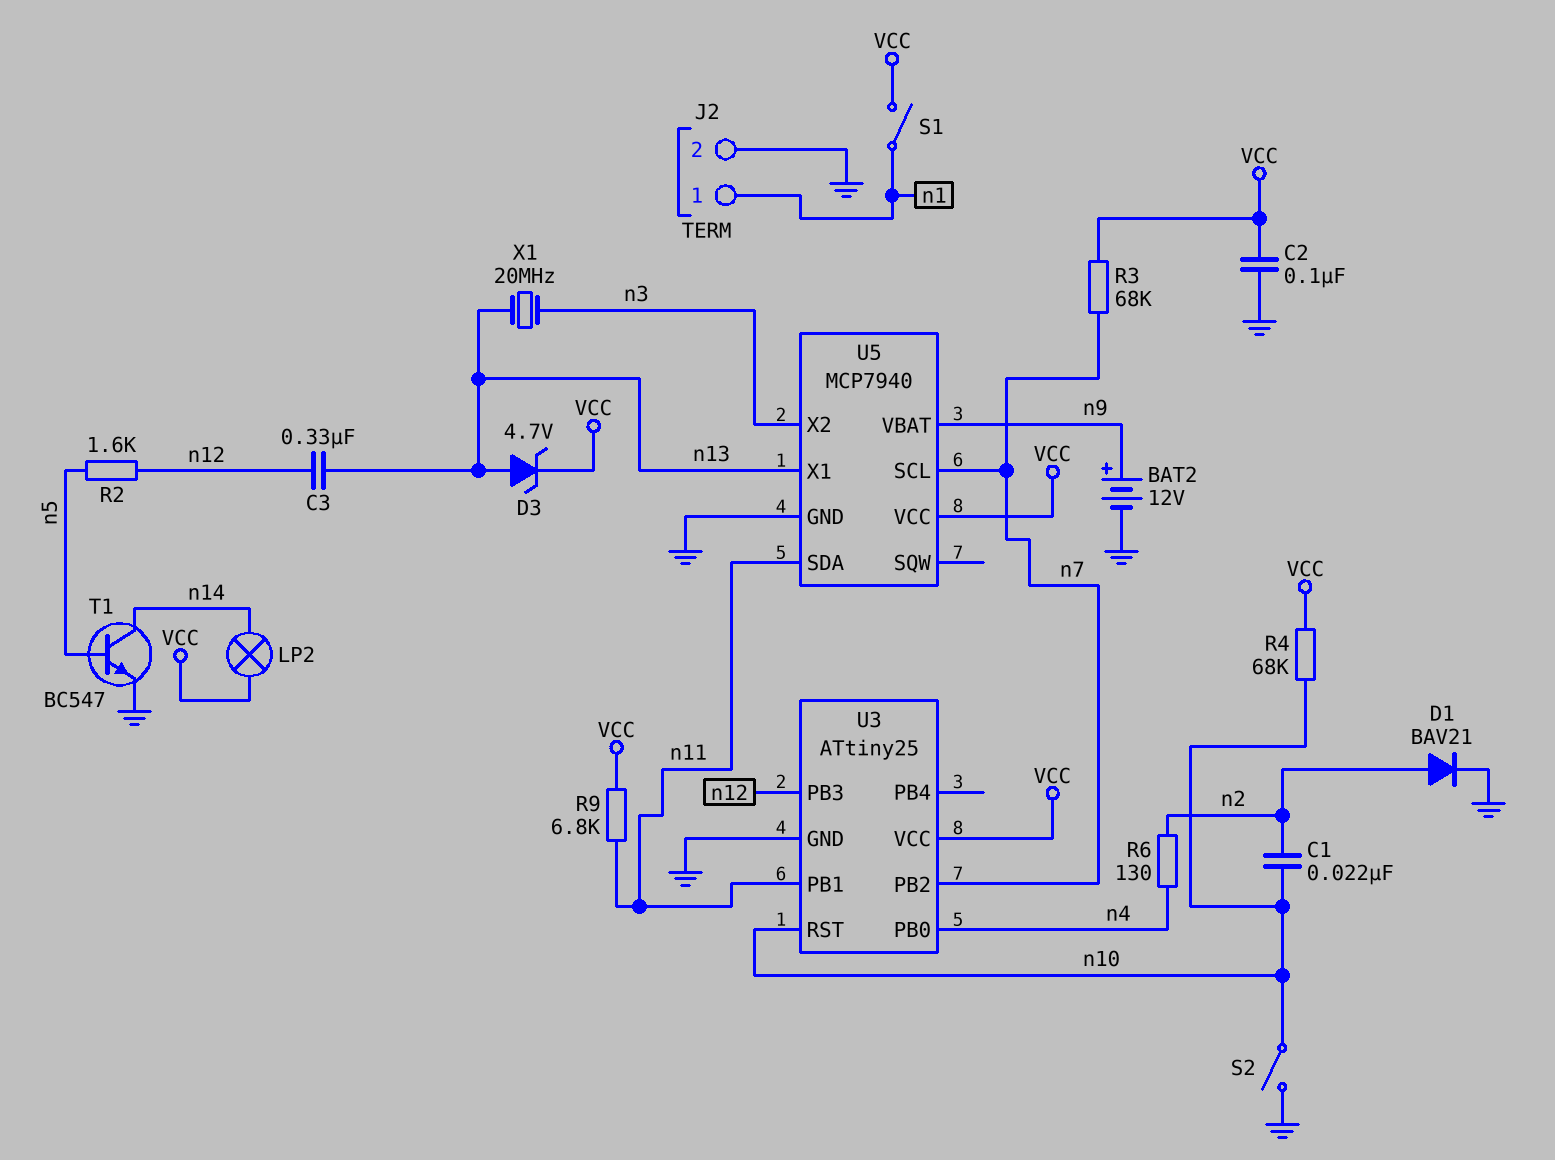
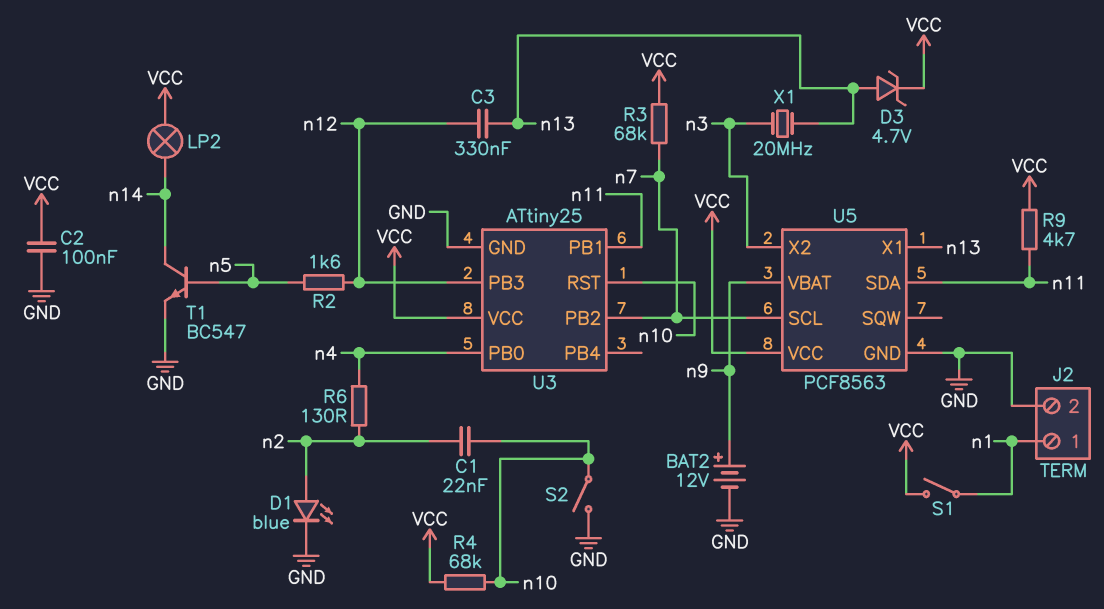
D1: diode BAV21 (A n2, K GND) -> LED blue (A n2, K GND)
R9: 6.8k (VCC, n11) -> 4.7k (VCC, n11)
U5: MCP7940 -> PCF8563

